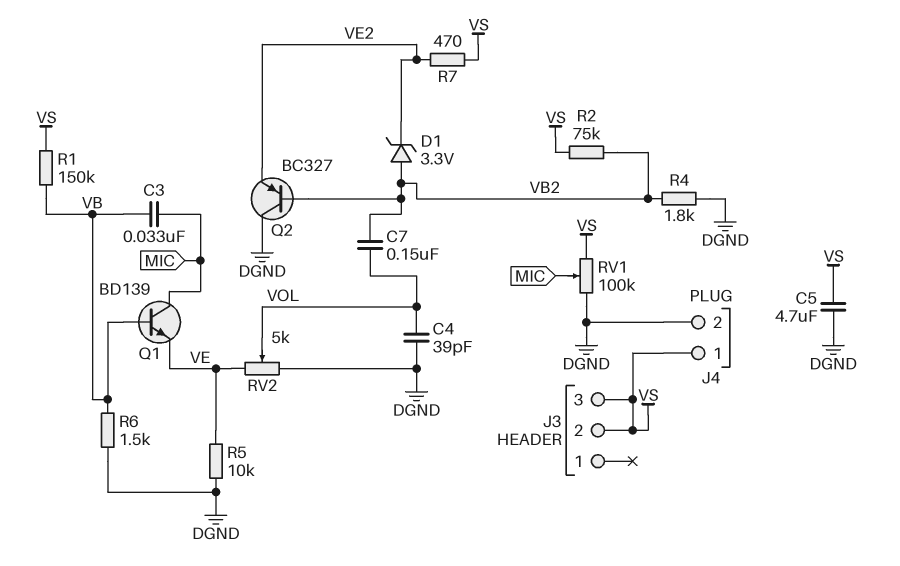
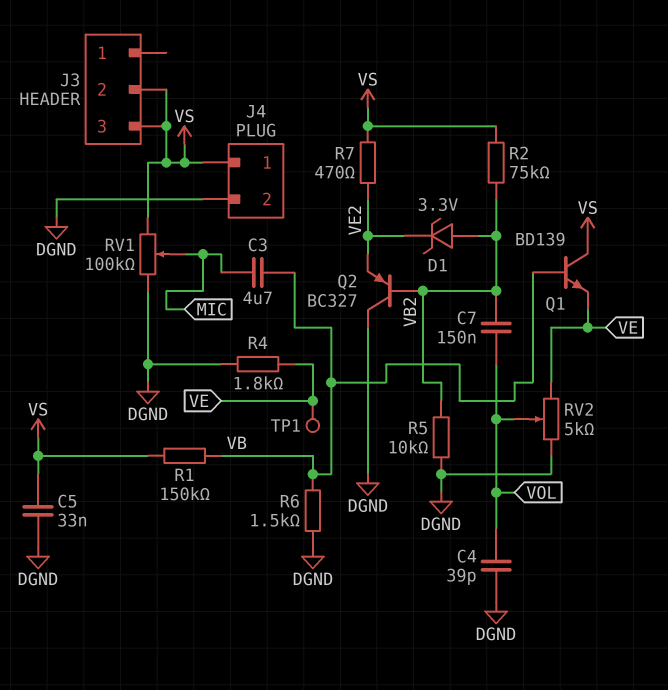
C3: 33nF (MIC, VB) -> 4.7uF (MIC, VB)
C5: 4.7uF (DGND, VS) -> 33nF (DGND, VS)
Q1: NPN BD139 (B VB, C MIC, E VE) -> NPN BD139 (B VB, C VS, E VE)
R4: 1.8k (DGND, VB2) -> 1.8k (DGND, VE)
R5: 10k (DGND, VE) -> 10k (DGND, VB2)
TP1: none -> test point (VE)

